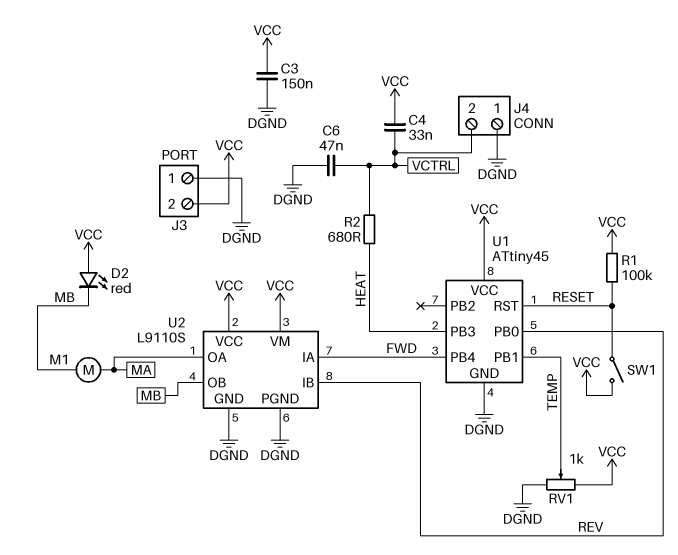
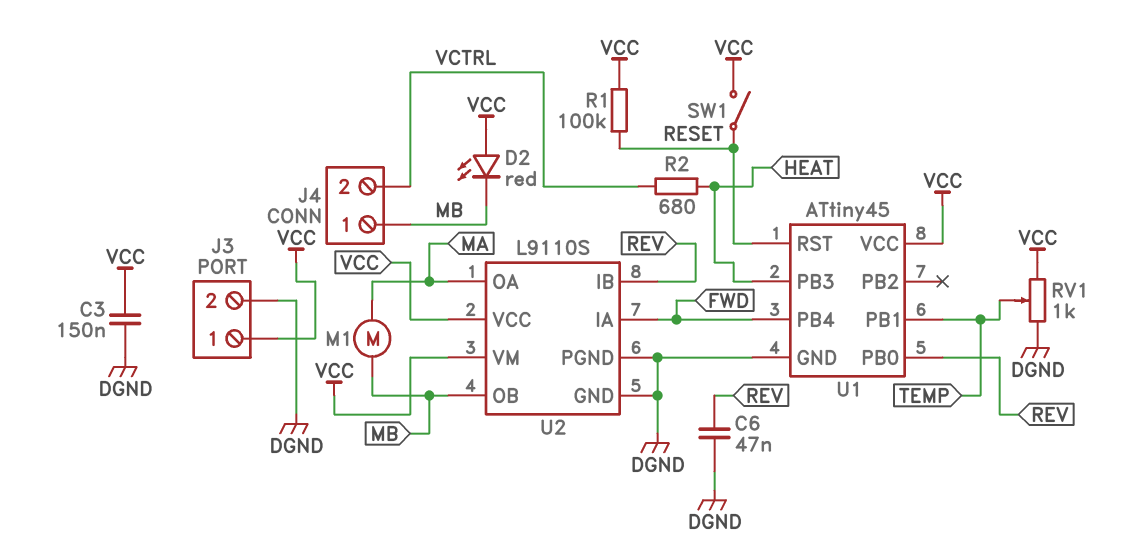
C4: 33nF (VCC, VCTRL) -> none
C6: 47nF (DGND, VCTRL) -> 47nF (DGND, REV)
J3 pin 1: DGND -> VCC
J3 pin 2: VCC -> DGND
J4 pin 1: DGND -> MB

